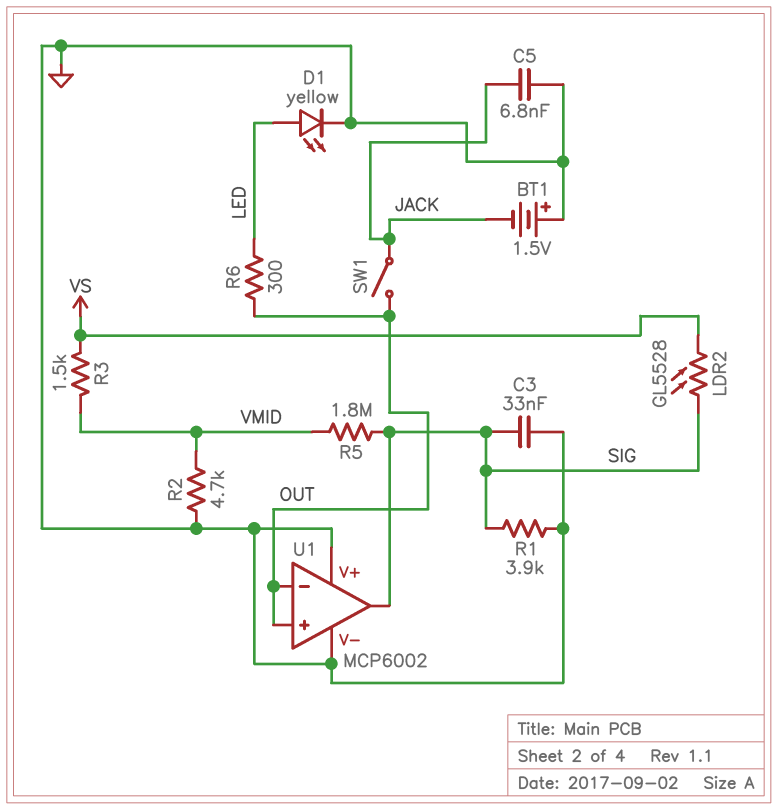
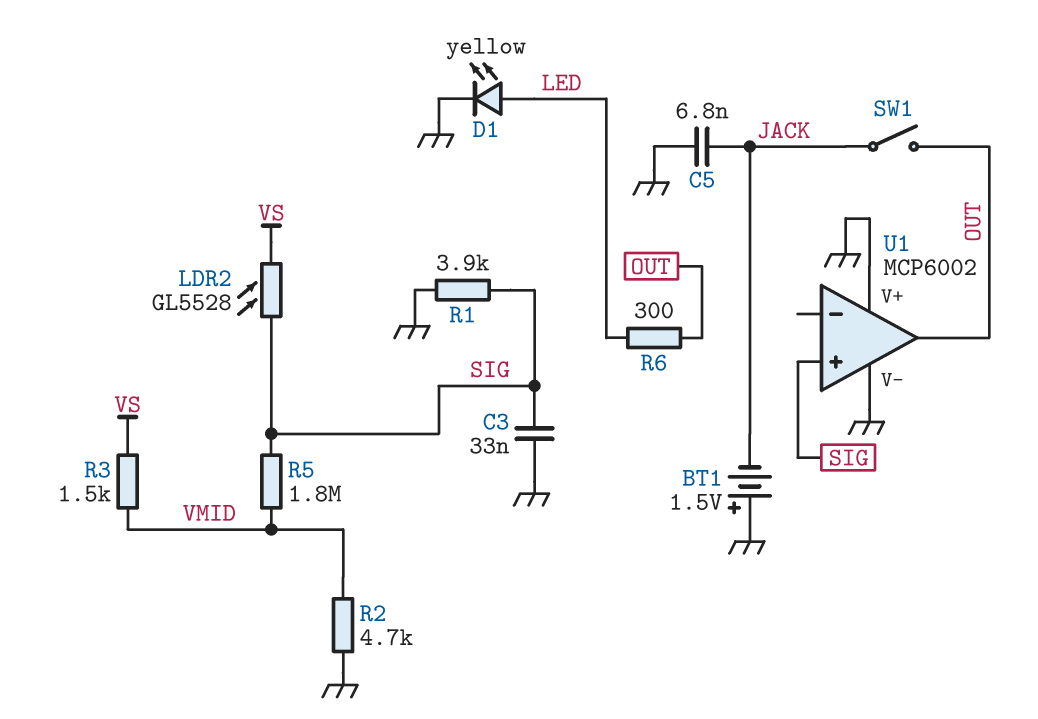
U1 pin in+: OUT -> SIG
U1 pin in-: OUT -> none
U1 pin out: SIG -> OUT

